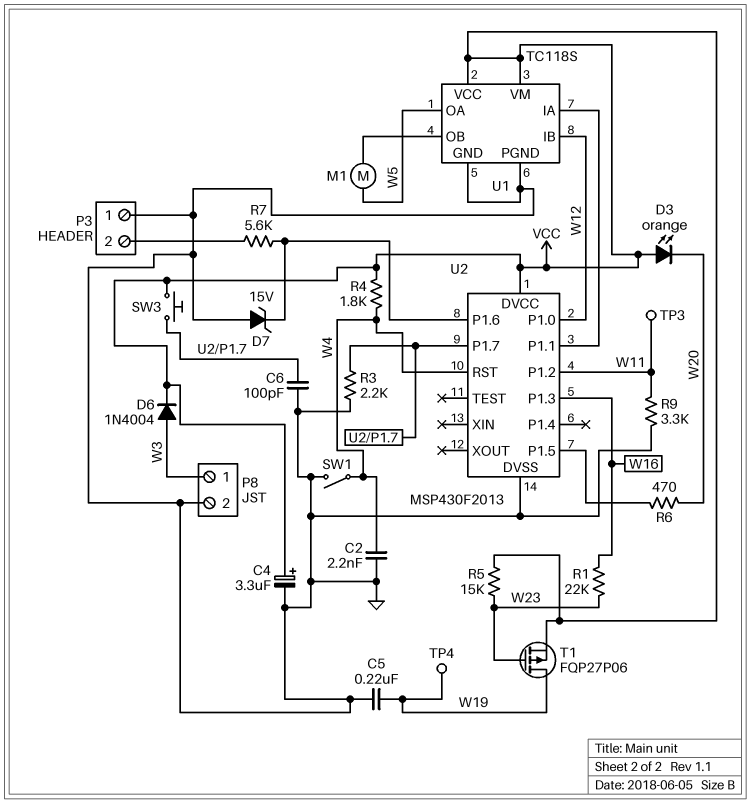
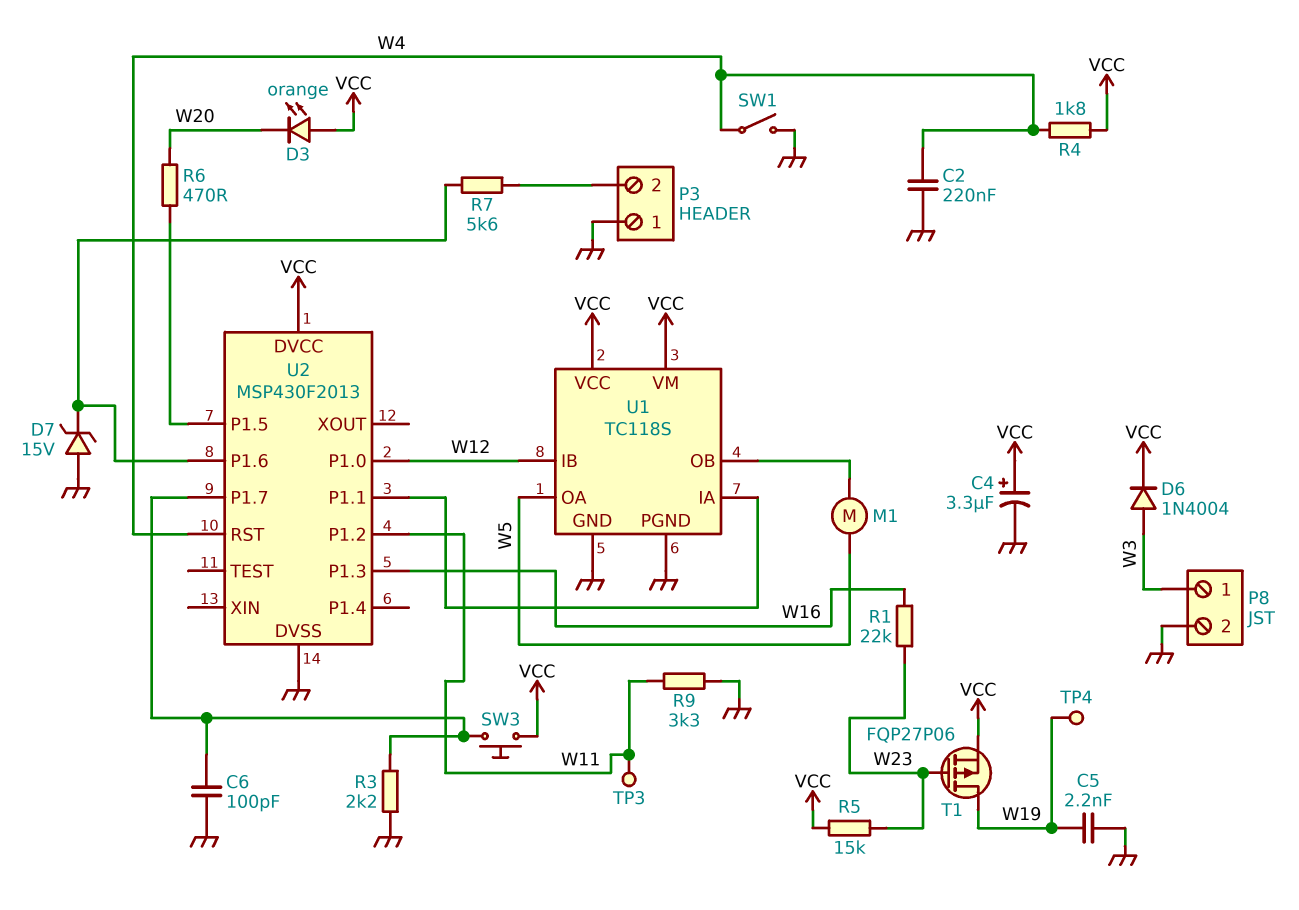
C2: 2.2nF (GND, W4) -> 220nF (GND, W4)
C5: 220nF (GND, W19) -> 2.2nF (GND, W19)

